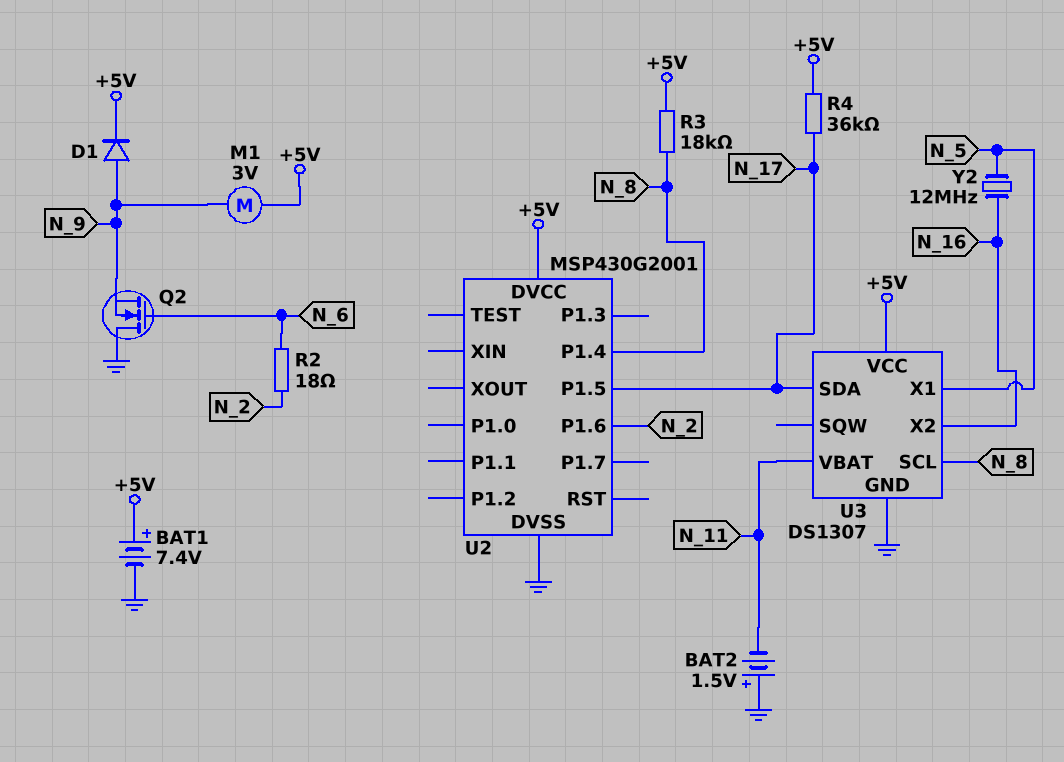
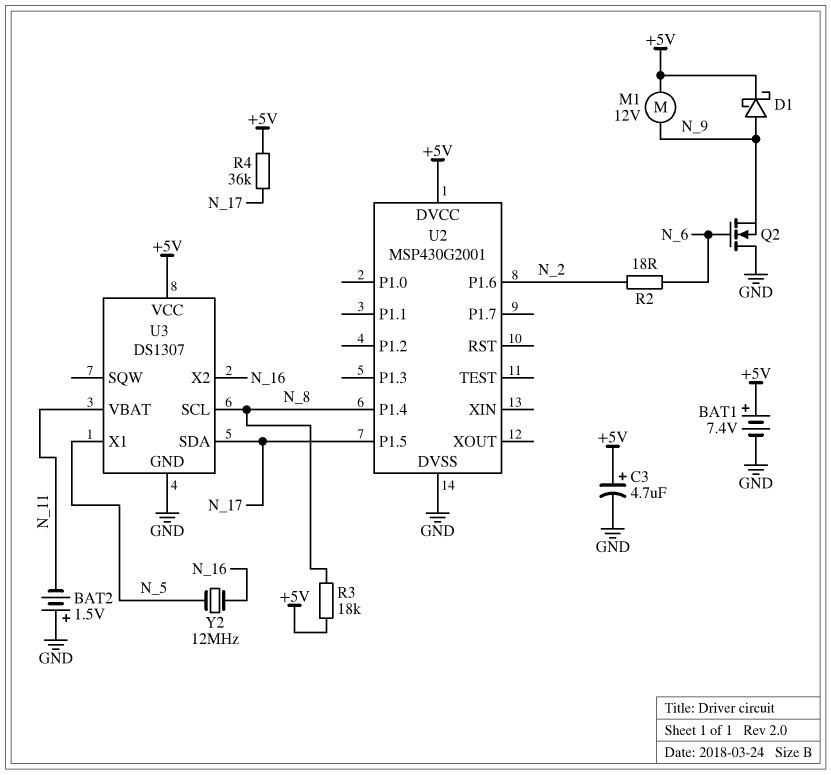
C3: none -> 4.7uF (plus +5V, minus GND)
D1: diode (A N_9, K +5V) -> schottky (A N_9, K +5V)
M1: motor 3V (+5V, N_9) -> motor 12V (+5V, N_9)

